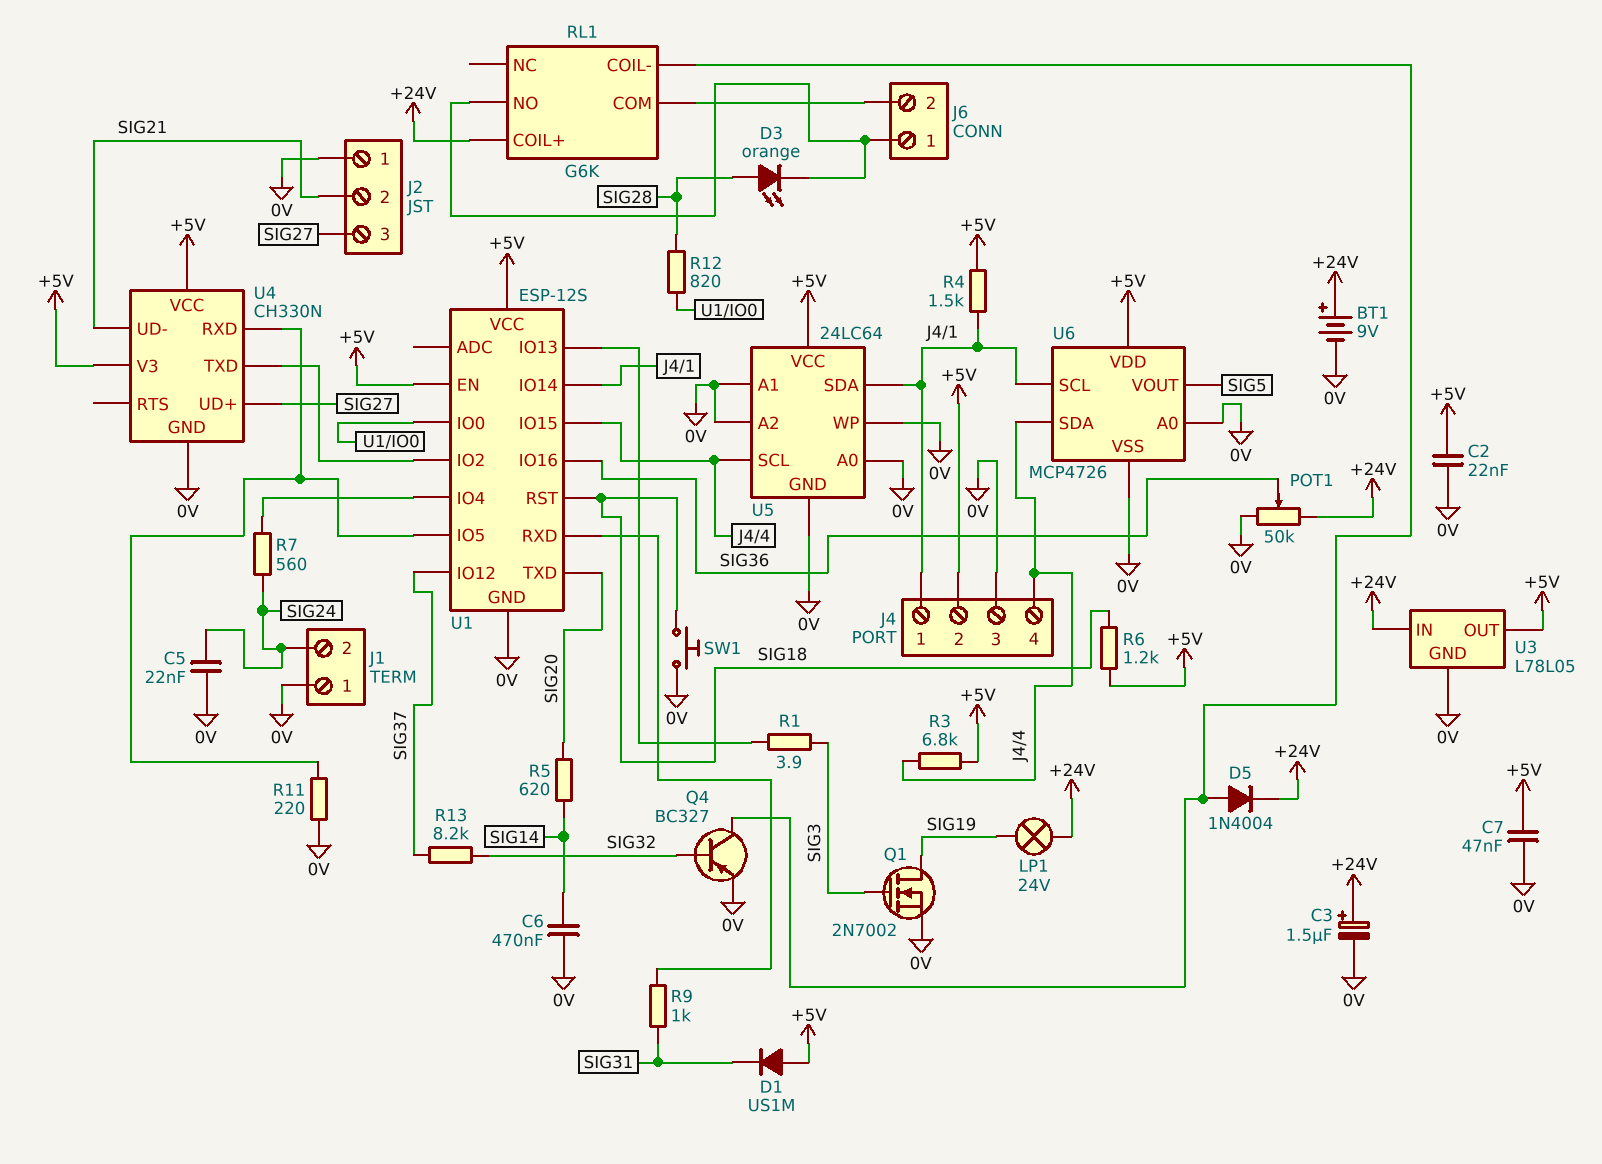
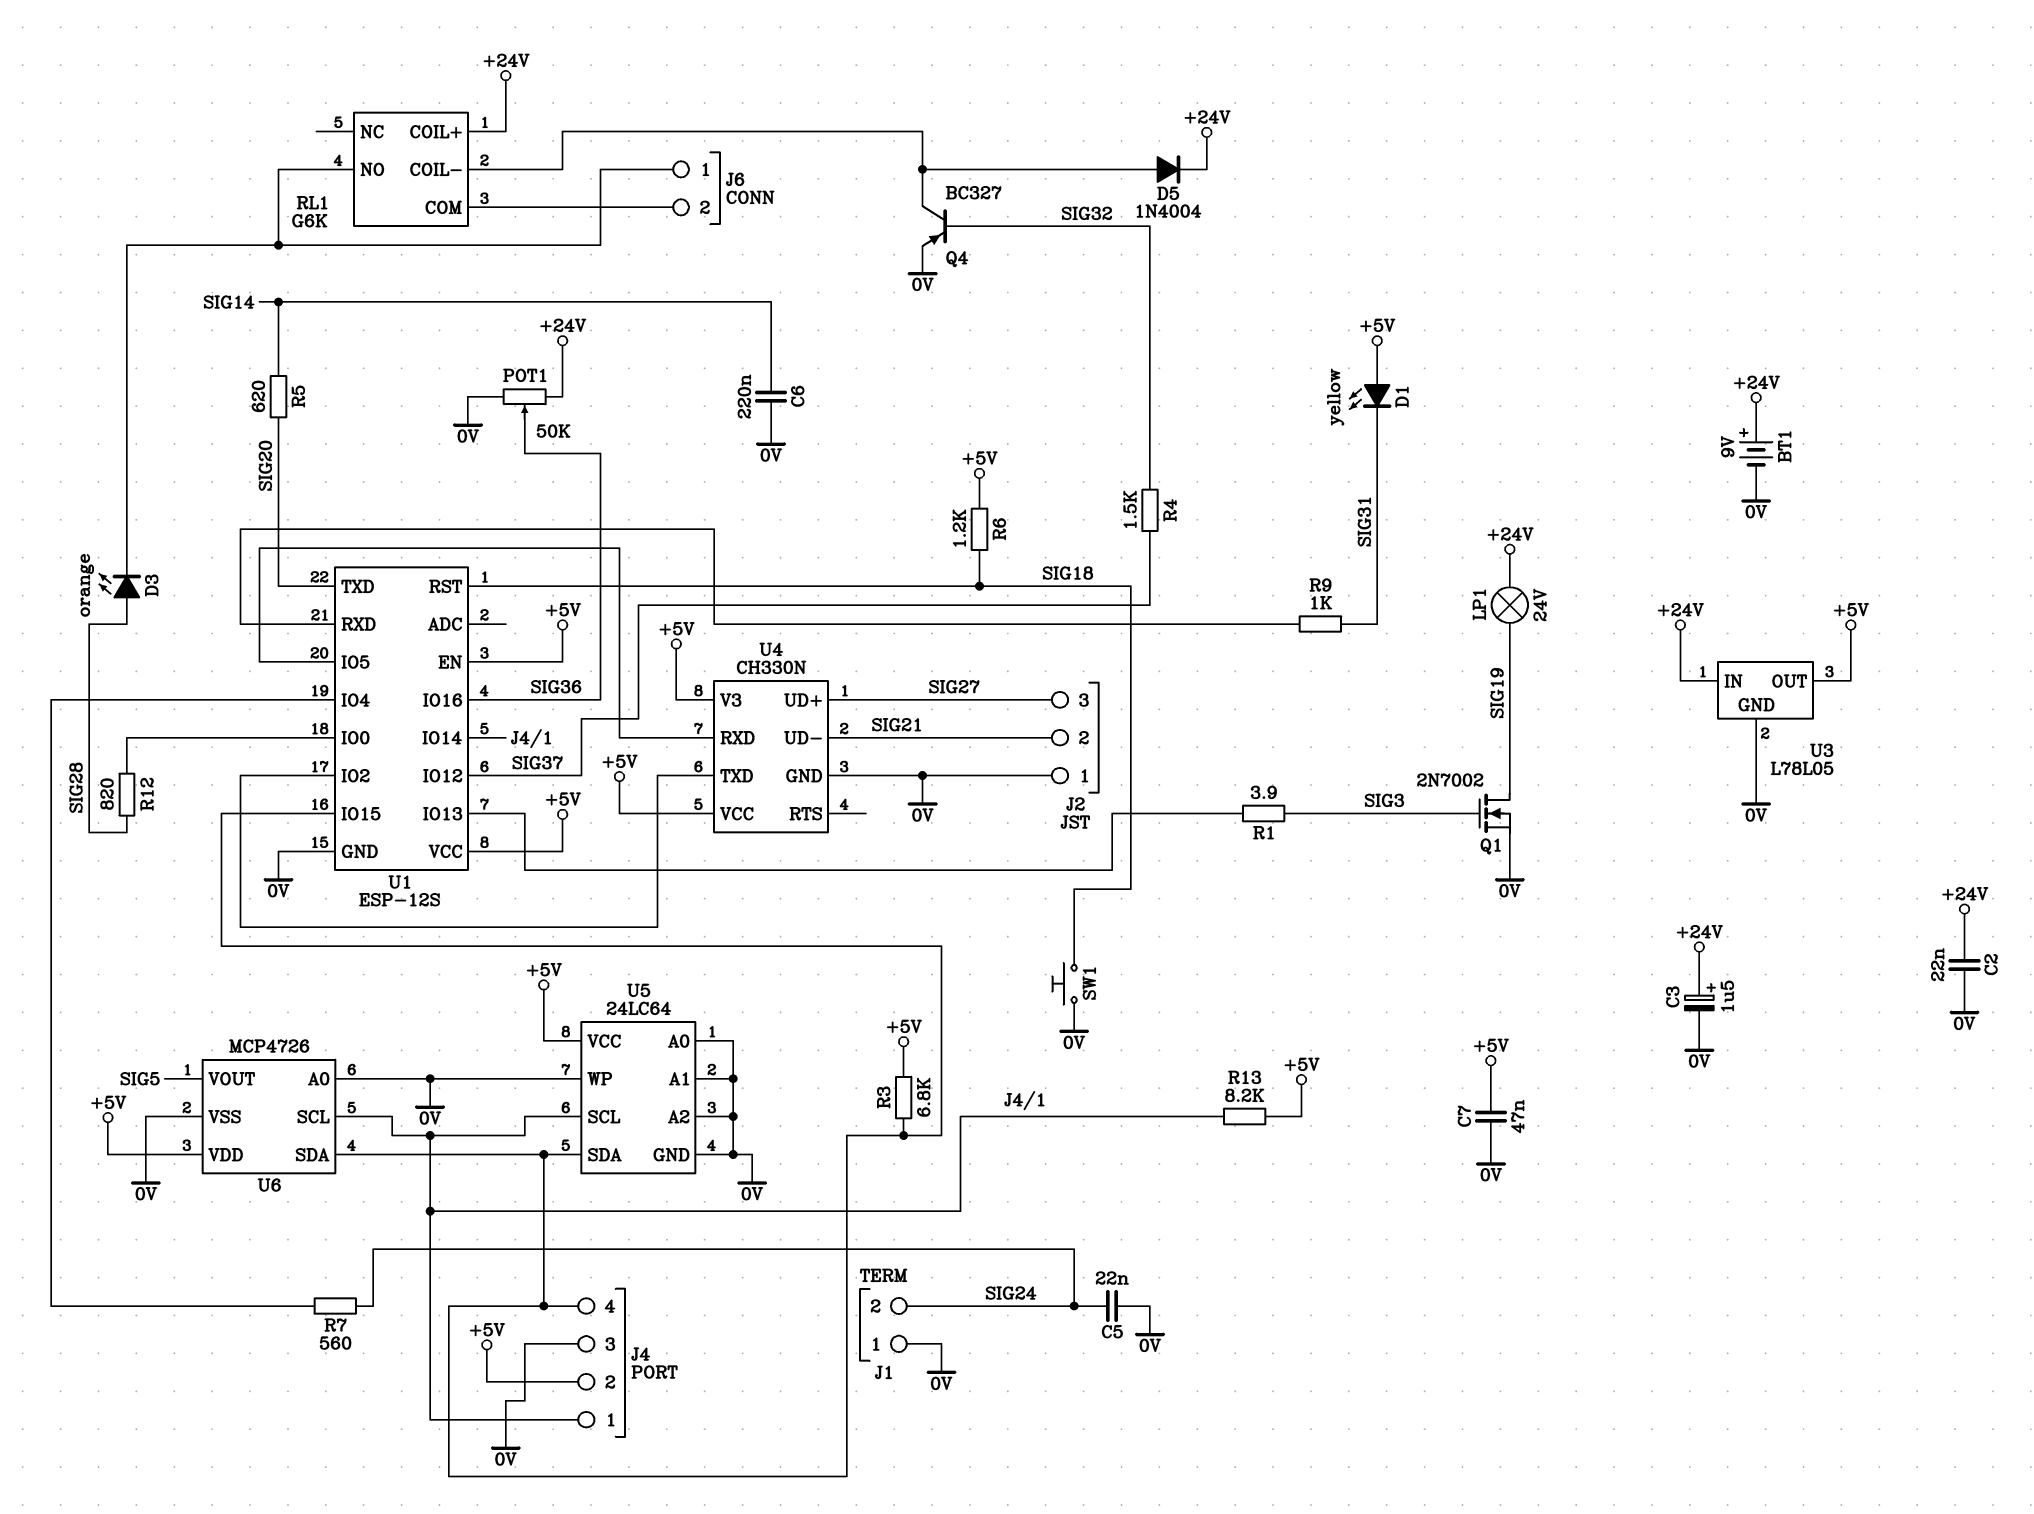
C2: 22nF (+5V, 0V) -> 22nF (+24V, 0V)
C6: 470nF (0V, SIG14) -> 220nF (0V, SIG14)
D1: diode US1M (A +5V, K SIG31) -> LED yellow (A +5V, K SIG31)
R4: 1.5k (+5V, J4/1) -> 1.5k (SIG32, SIG37)
R11: 220 (0V, U1/IO5) -> none
R13: 8.2k (SIG32, SIG37) -> 8.2k (+5V, J4/1)
U5 pin SCL: J4/4 -> J4/1
U5 pin SDA: J4/1 -> J4/4

